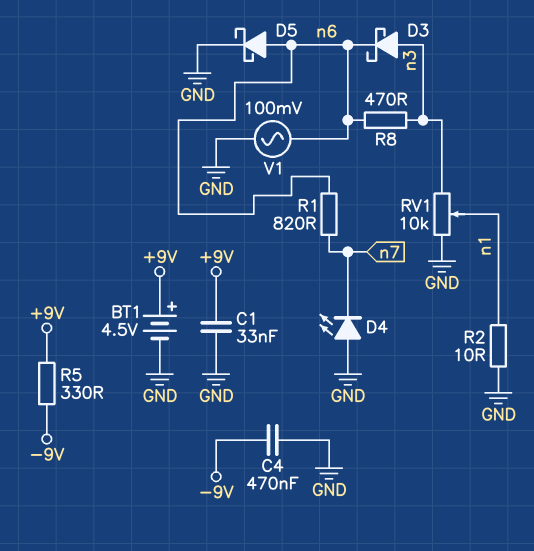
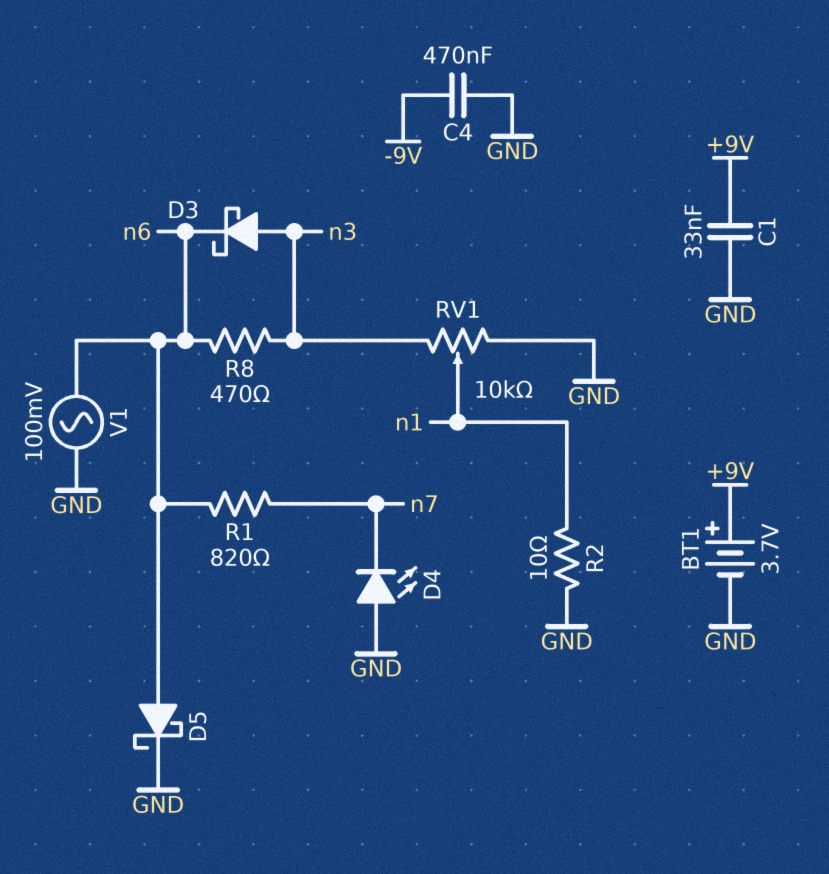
BT1: 4.5V (plus +9V, minus GND) -> 3.7V (plus +9V, minus GND)
R5: 330 (+9V, -9V) -> none

